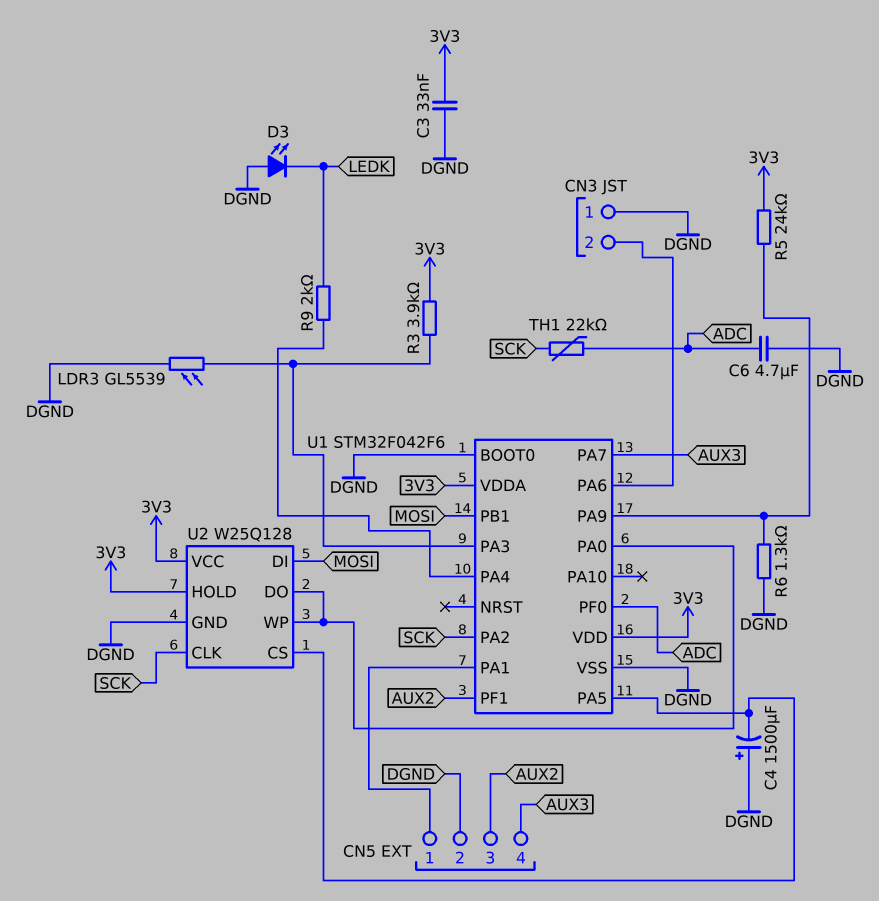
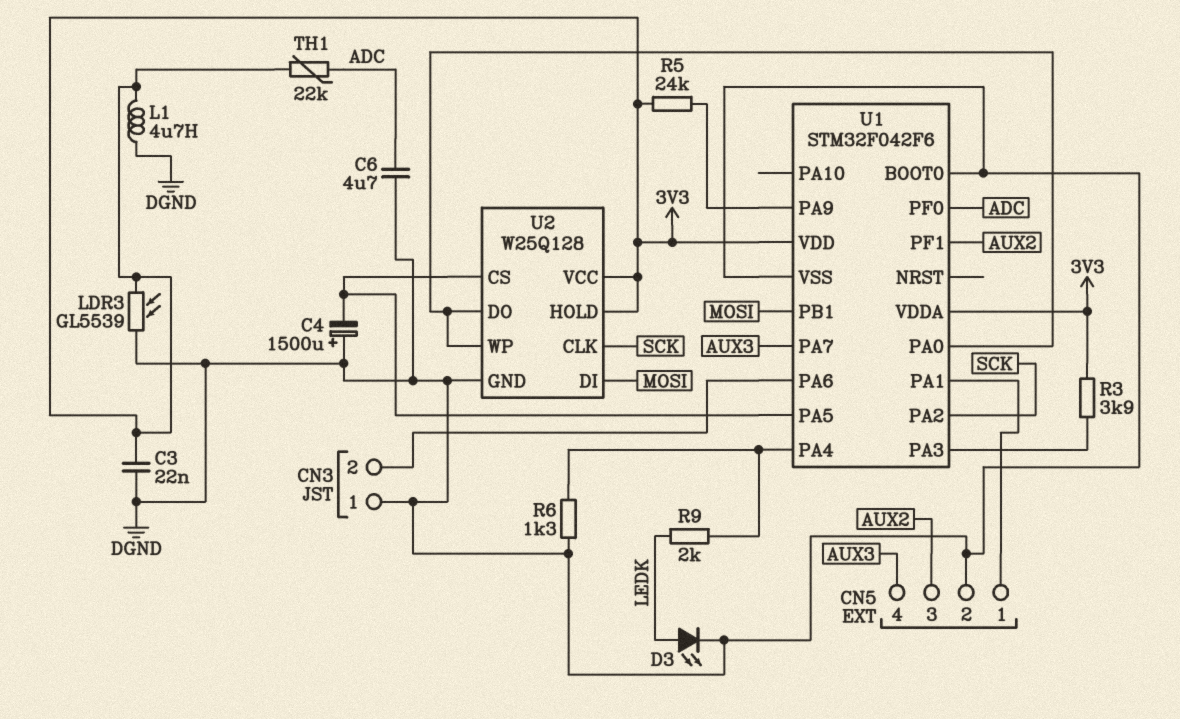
C3: 33nF (3V3, DGND) -> 22nF (3V3, DGND)
D3: LED (A DGND, K LEDK) -> LED (A LEDK, K DGND)
L1: none -> 4.7uH (3V3, DGND)
LDR3: GL5539 (DGND, U1/PA3) -> GL5539 (3V3, DGND)
R6: 1.3k (DGND, U1/PA9) -> 1.3k (DGND, U1/PA4)
TH1: 22k (ADC, SCK) -> 22k (3V3, ADC)

